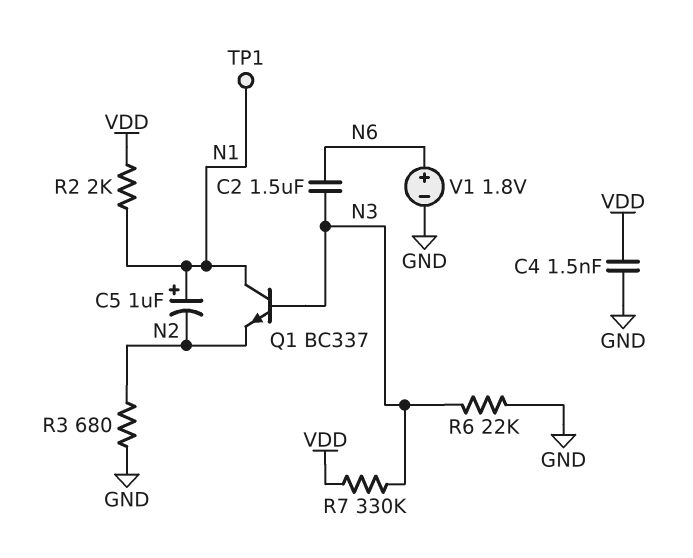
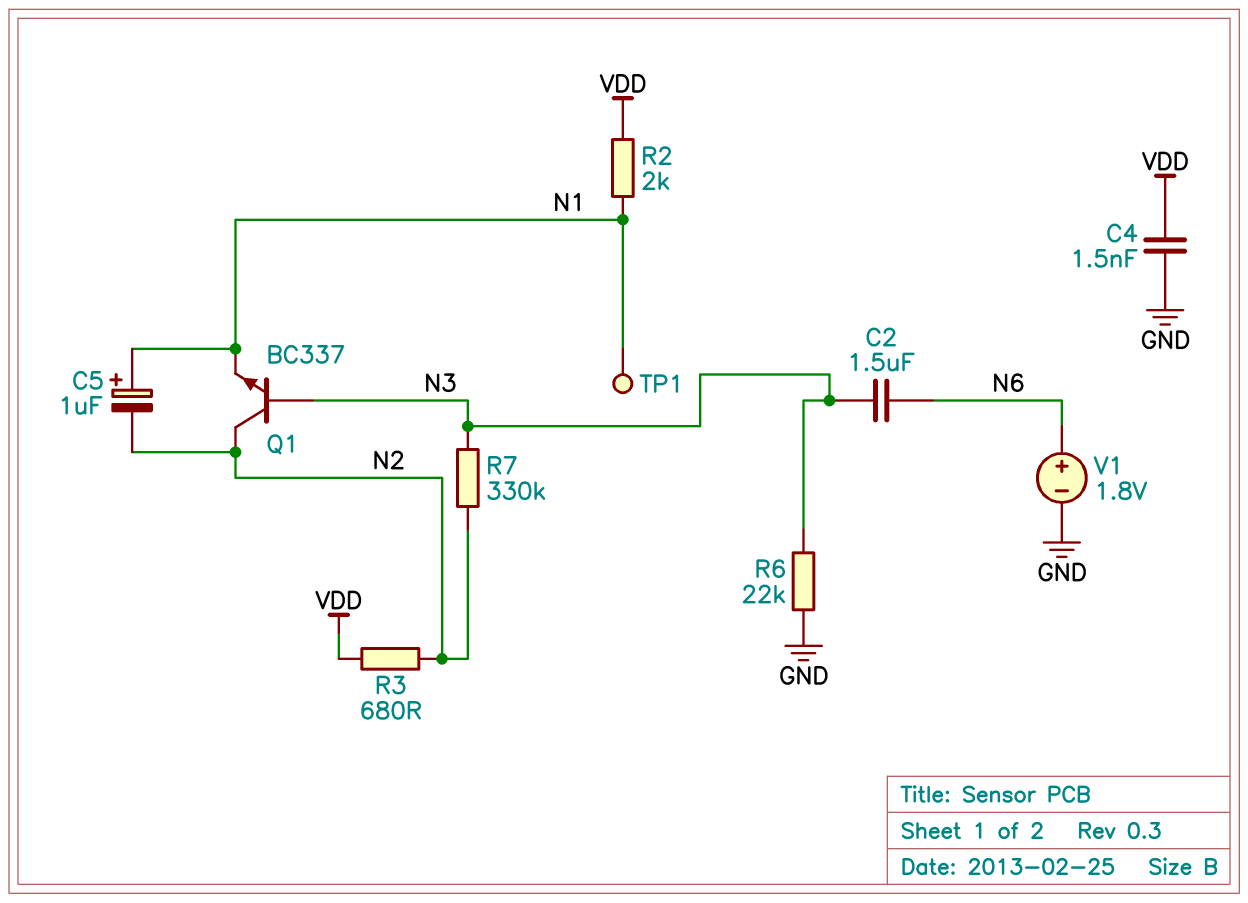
Q1: NPN BC337 (B N3, C N1, E N2) -> NPN BC337 (B N3, C N2, E N1)
R3: 680 (GND, N2) -> 680 (N2, VDD)
R7: 330k (N3, VDD) -> 330k (N2, N3)

